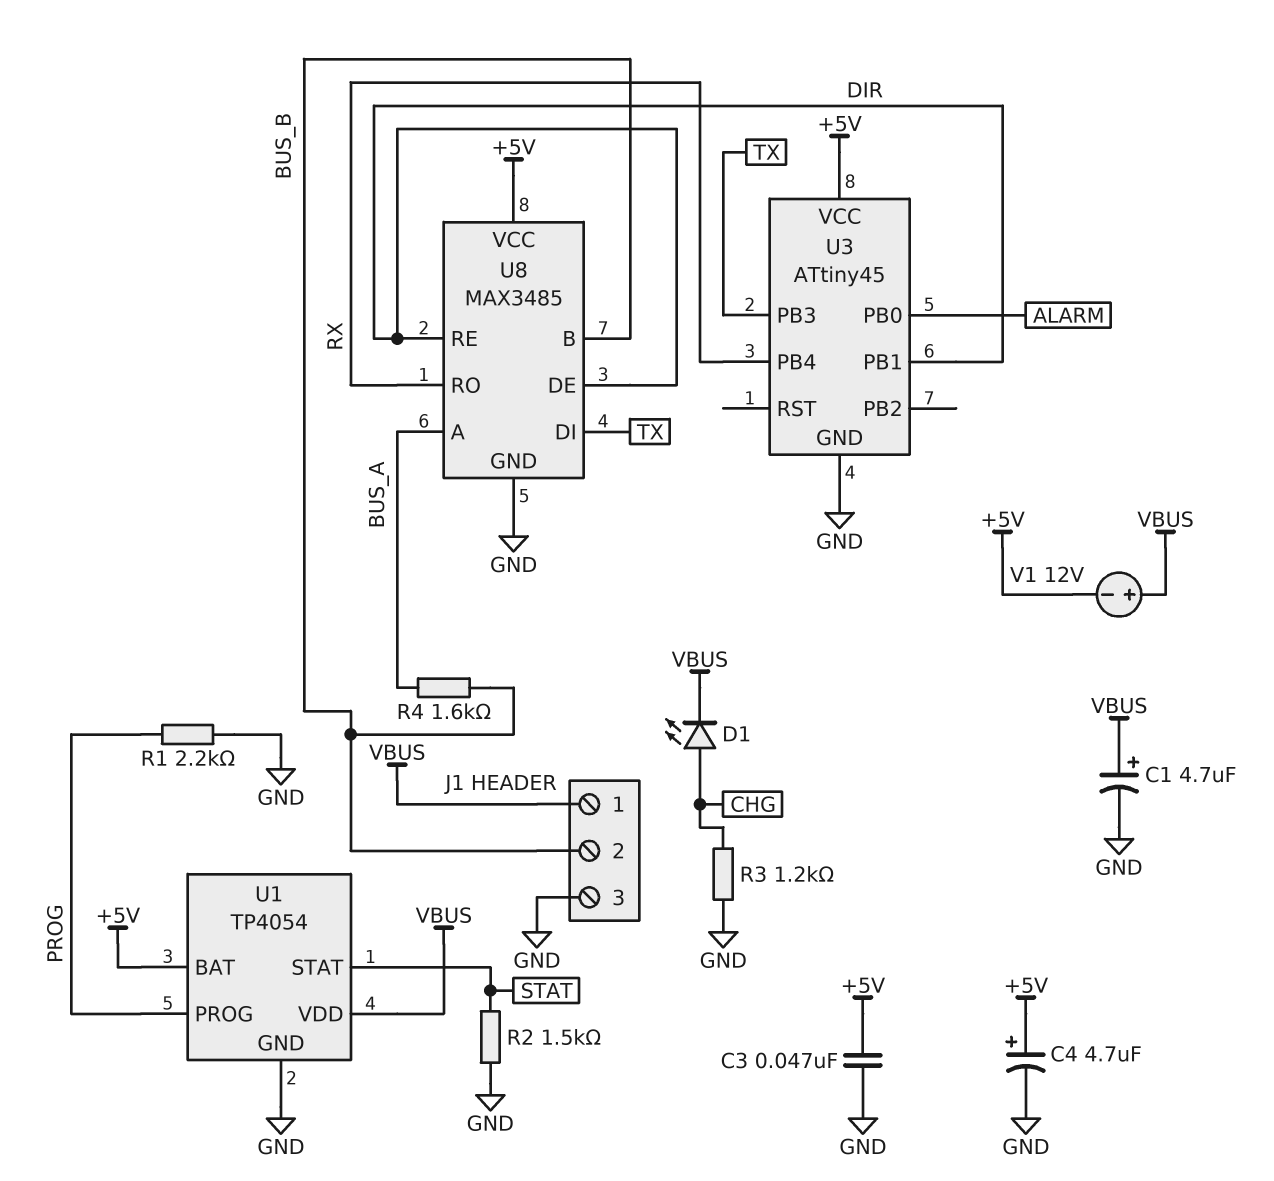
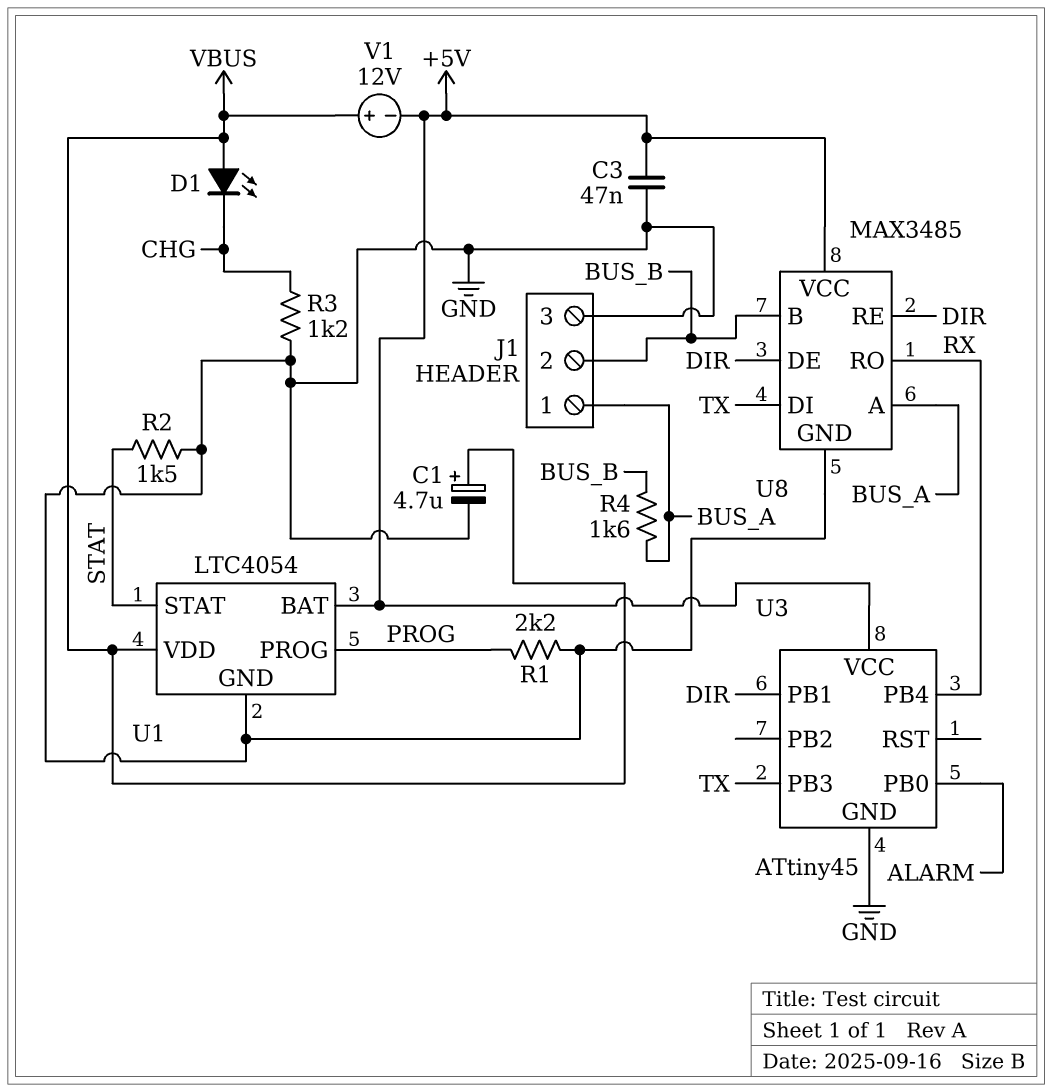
C4: 4.7uF (plus +5V, minus GND) -> none
D1: LED (A CHG, K VBUS) -> LED (A VBUS, K CHG)
J1 pin 1: VBUS -> BUS_A
U1: TP4054 -> LTC4054

